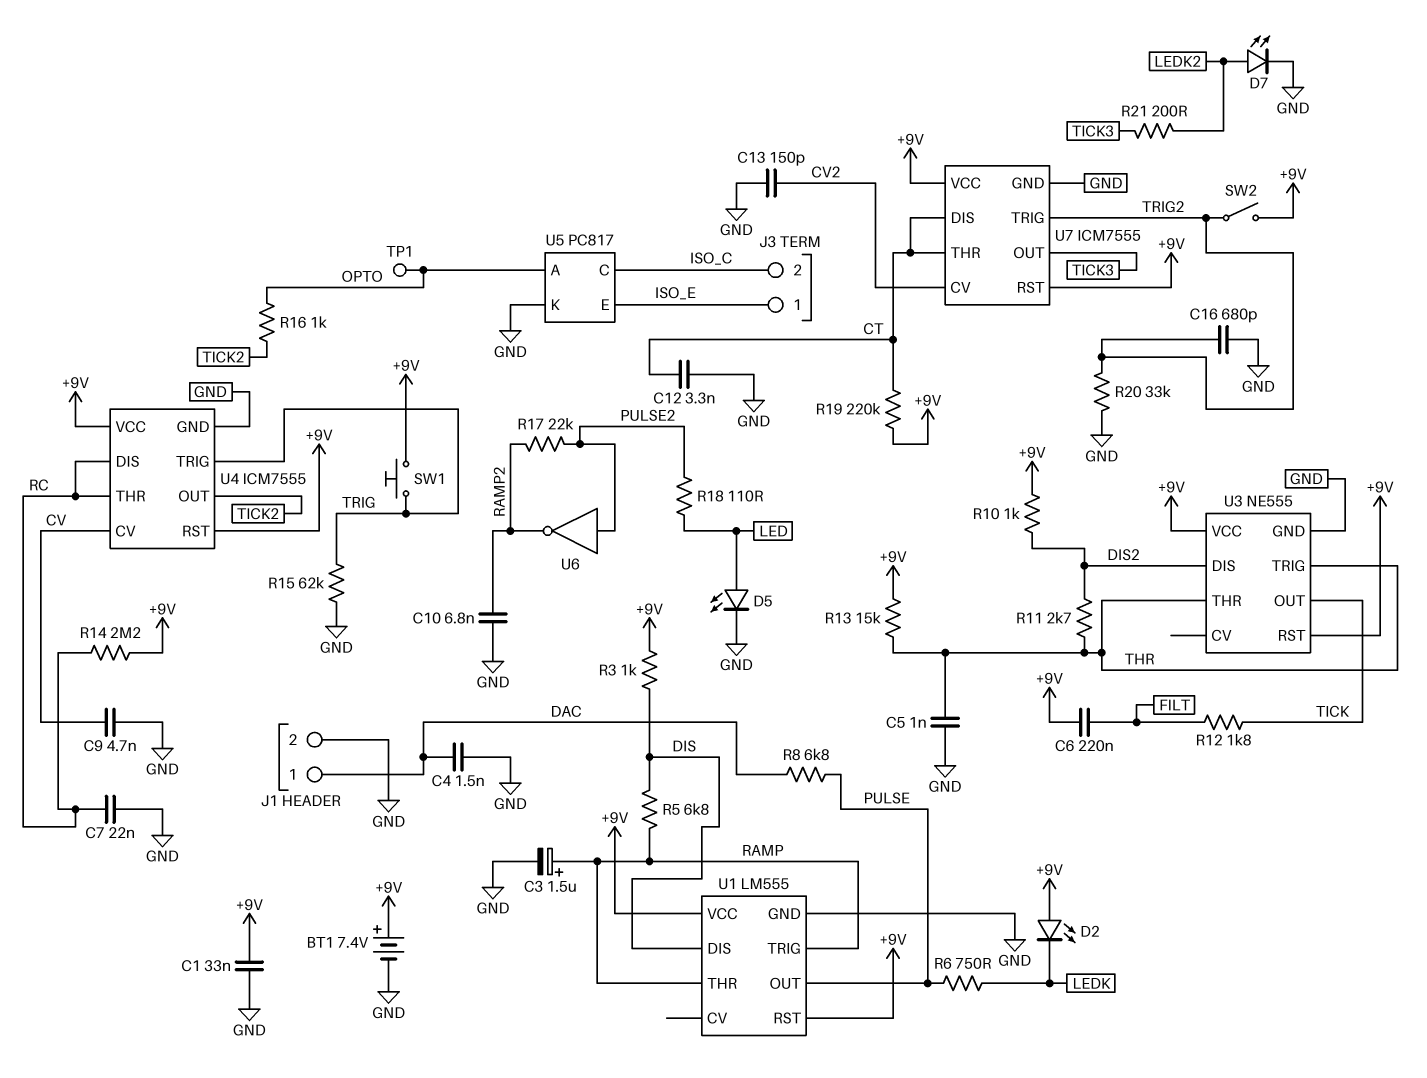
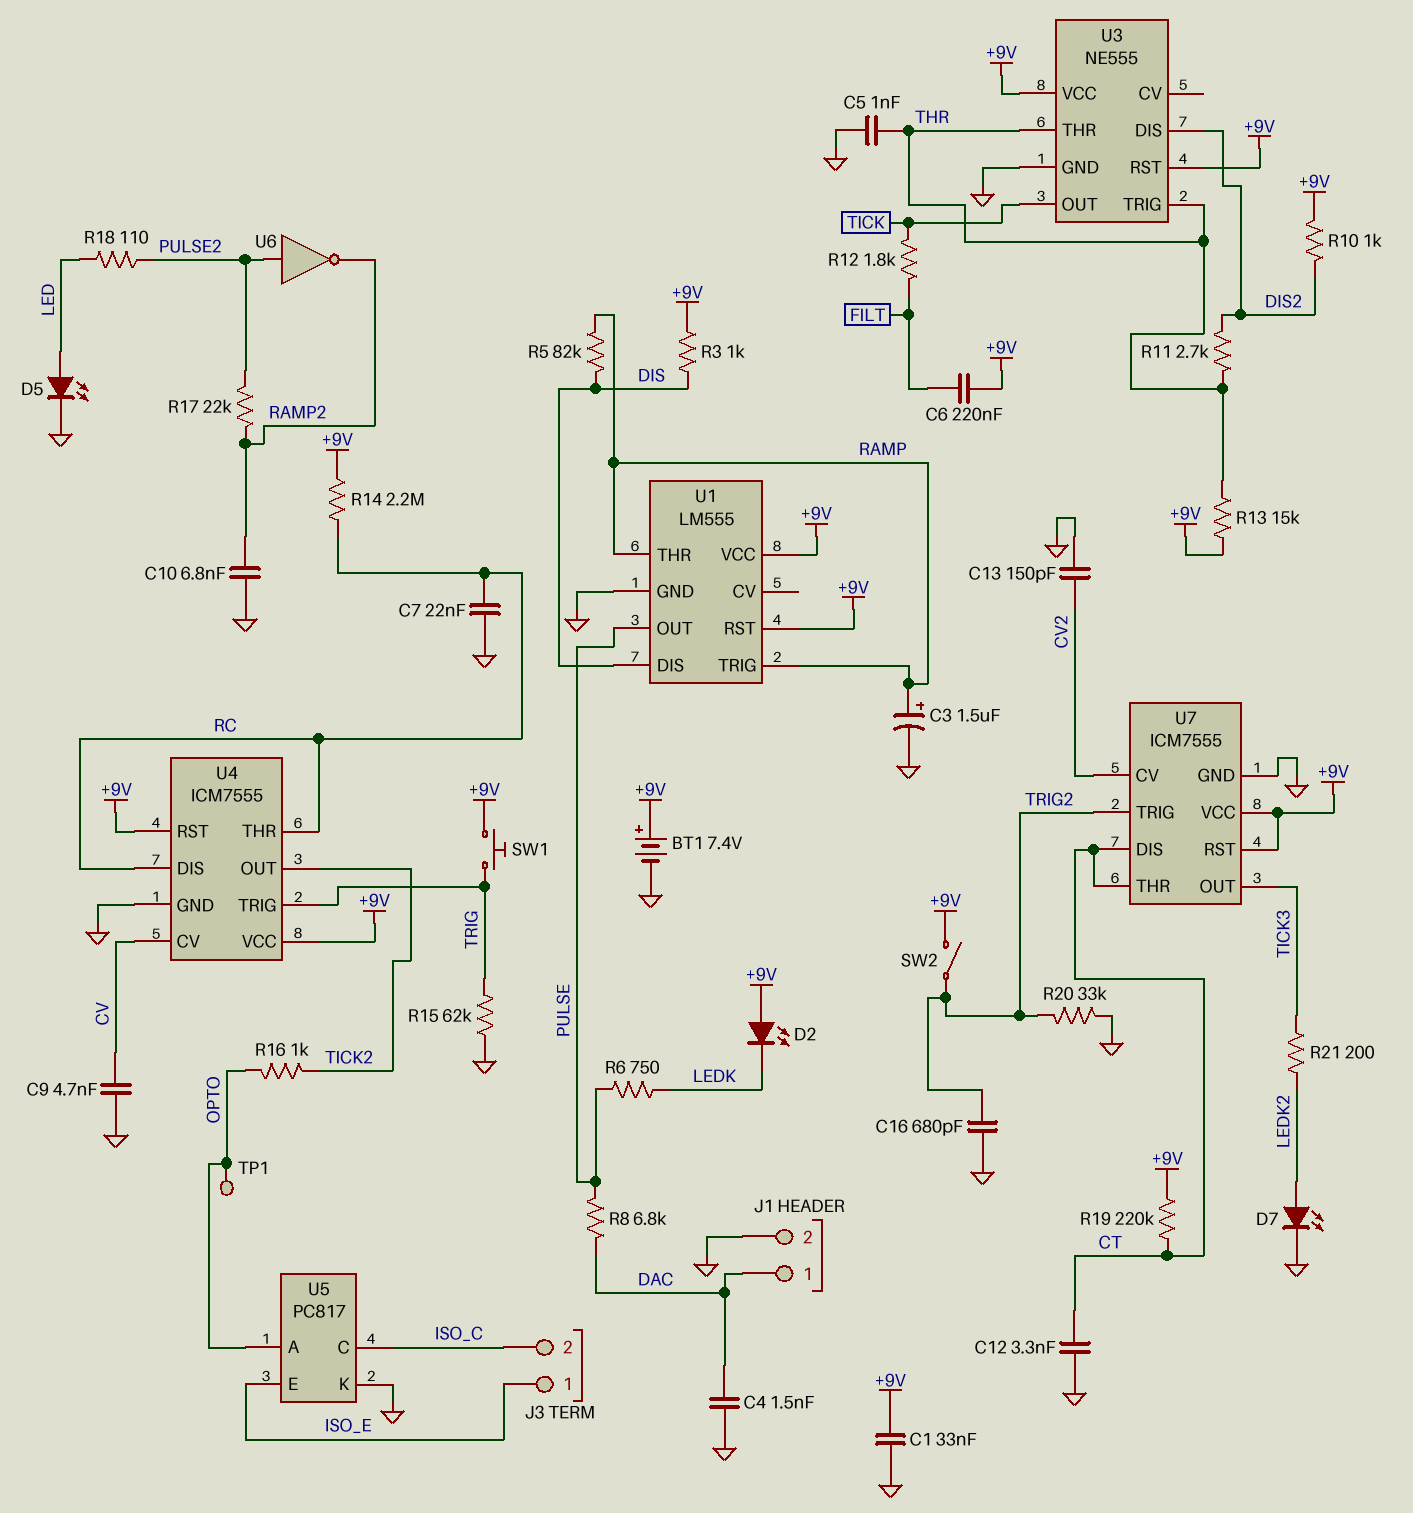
R5: 6.8k (DIS, RAMP) -> 82k (DIS, RAMP)

